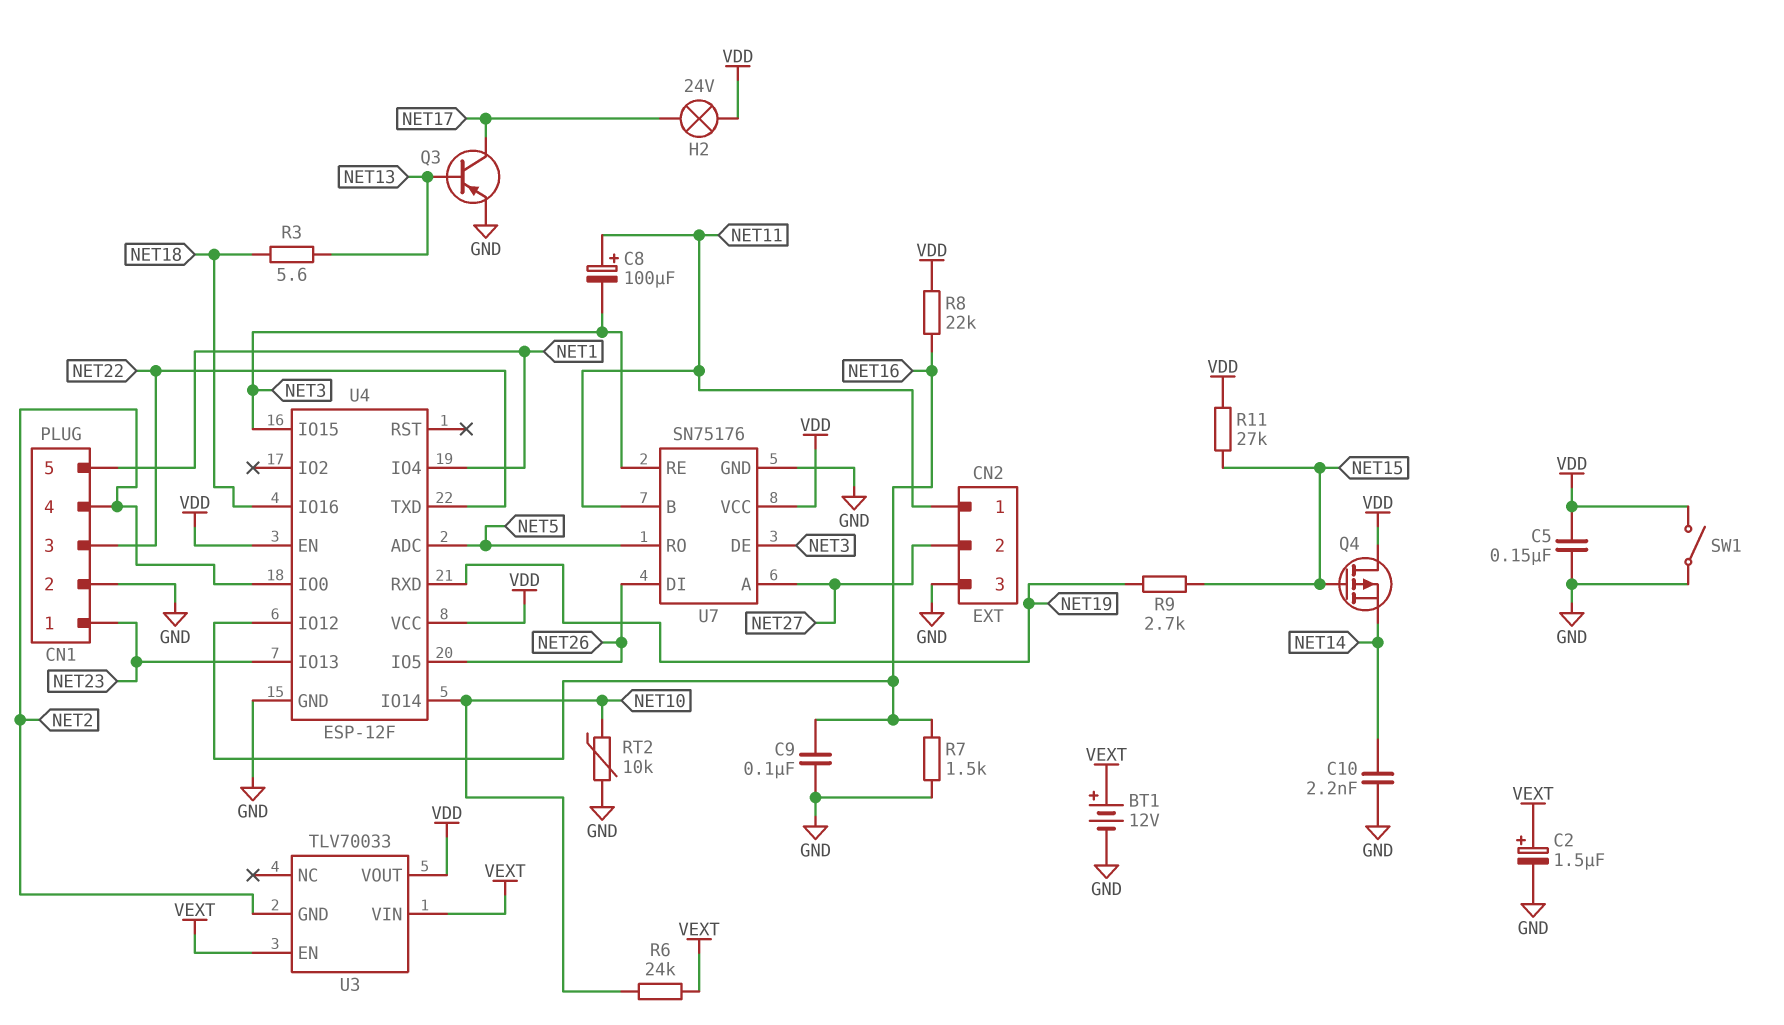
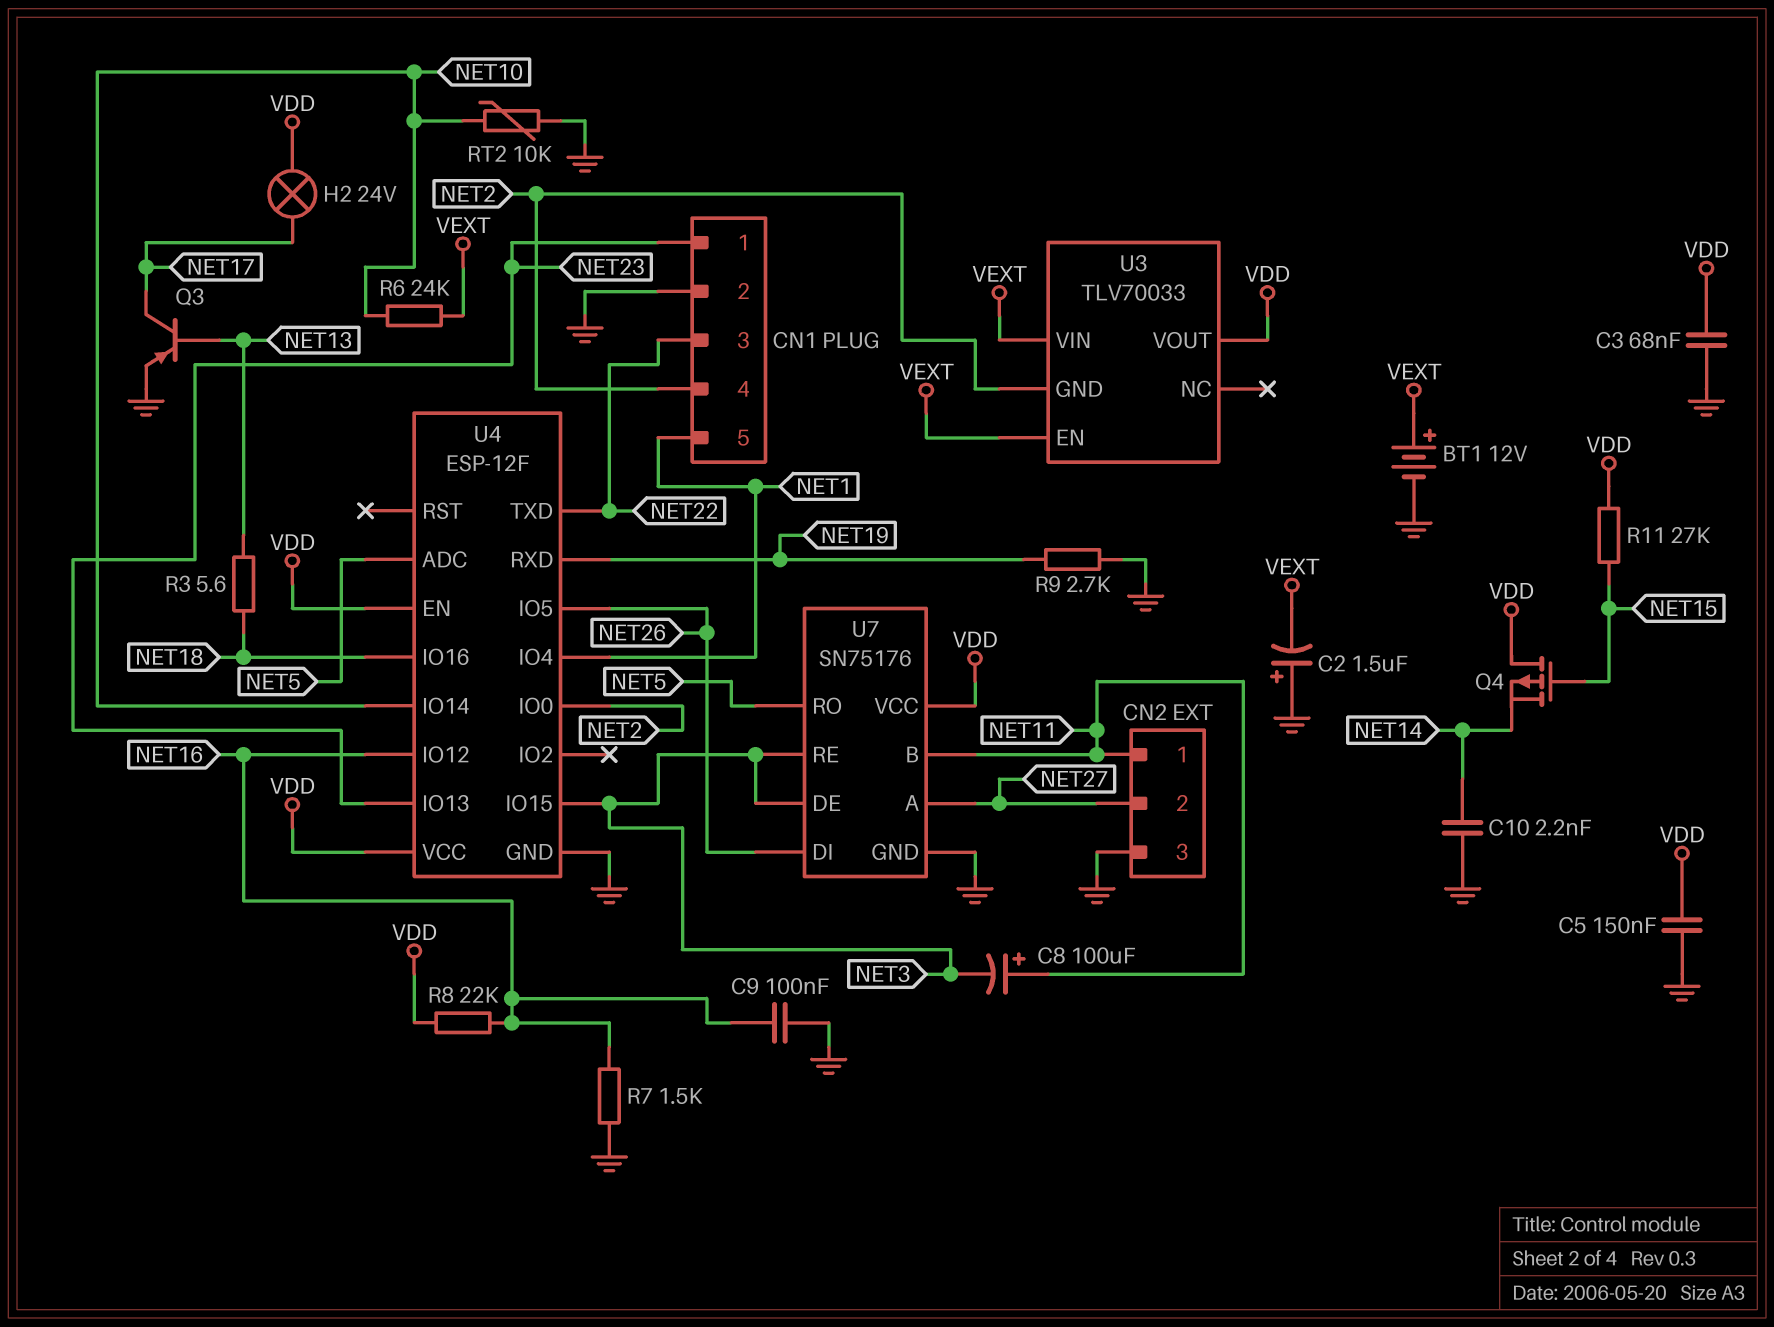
C2: 1.5uF (plus VEXT, minus GND) -> 1.5uF (plus GND, minus VEXT)
C3: none -> 68nF (GND, VDD)
R9: 2.7k (NET15, NET19) -> 2.7k (GND, NET19)
SW1: switch (GND, VDD) -> none

